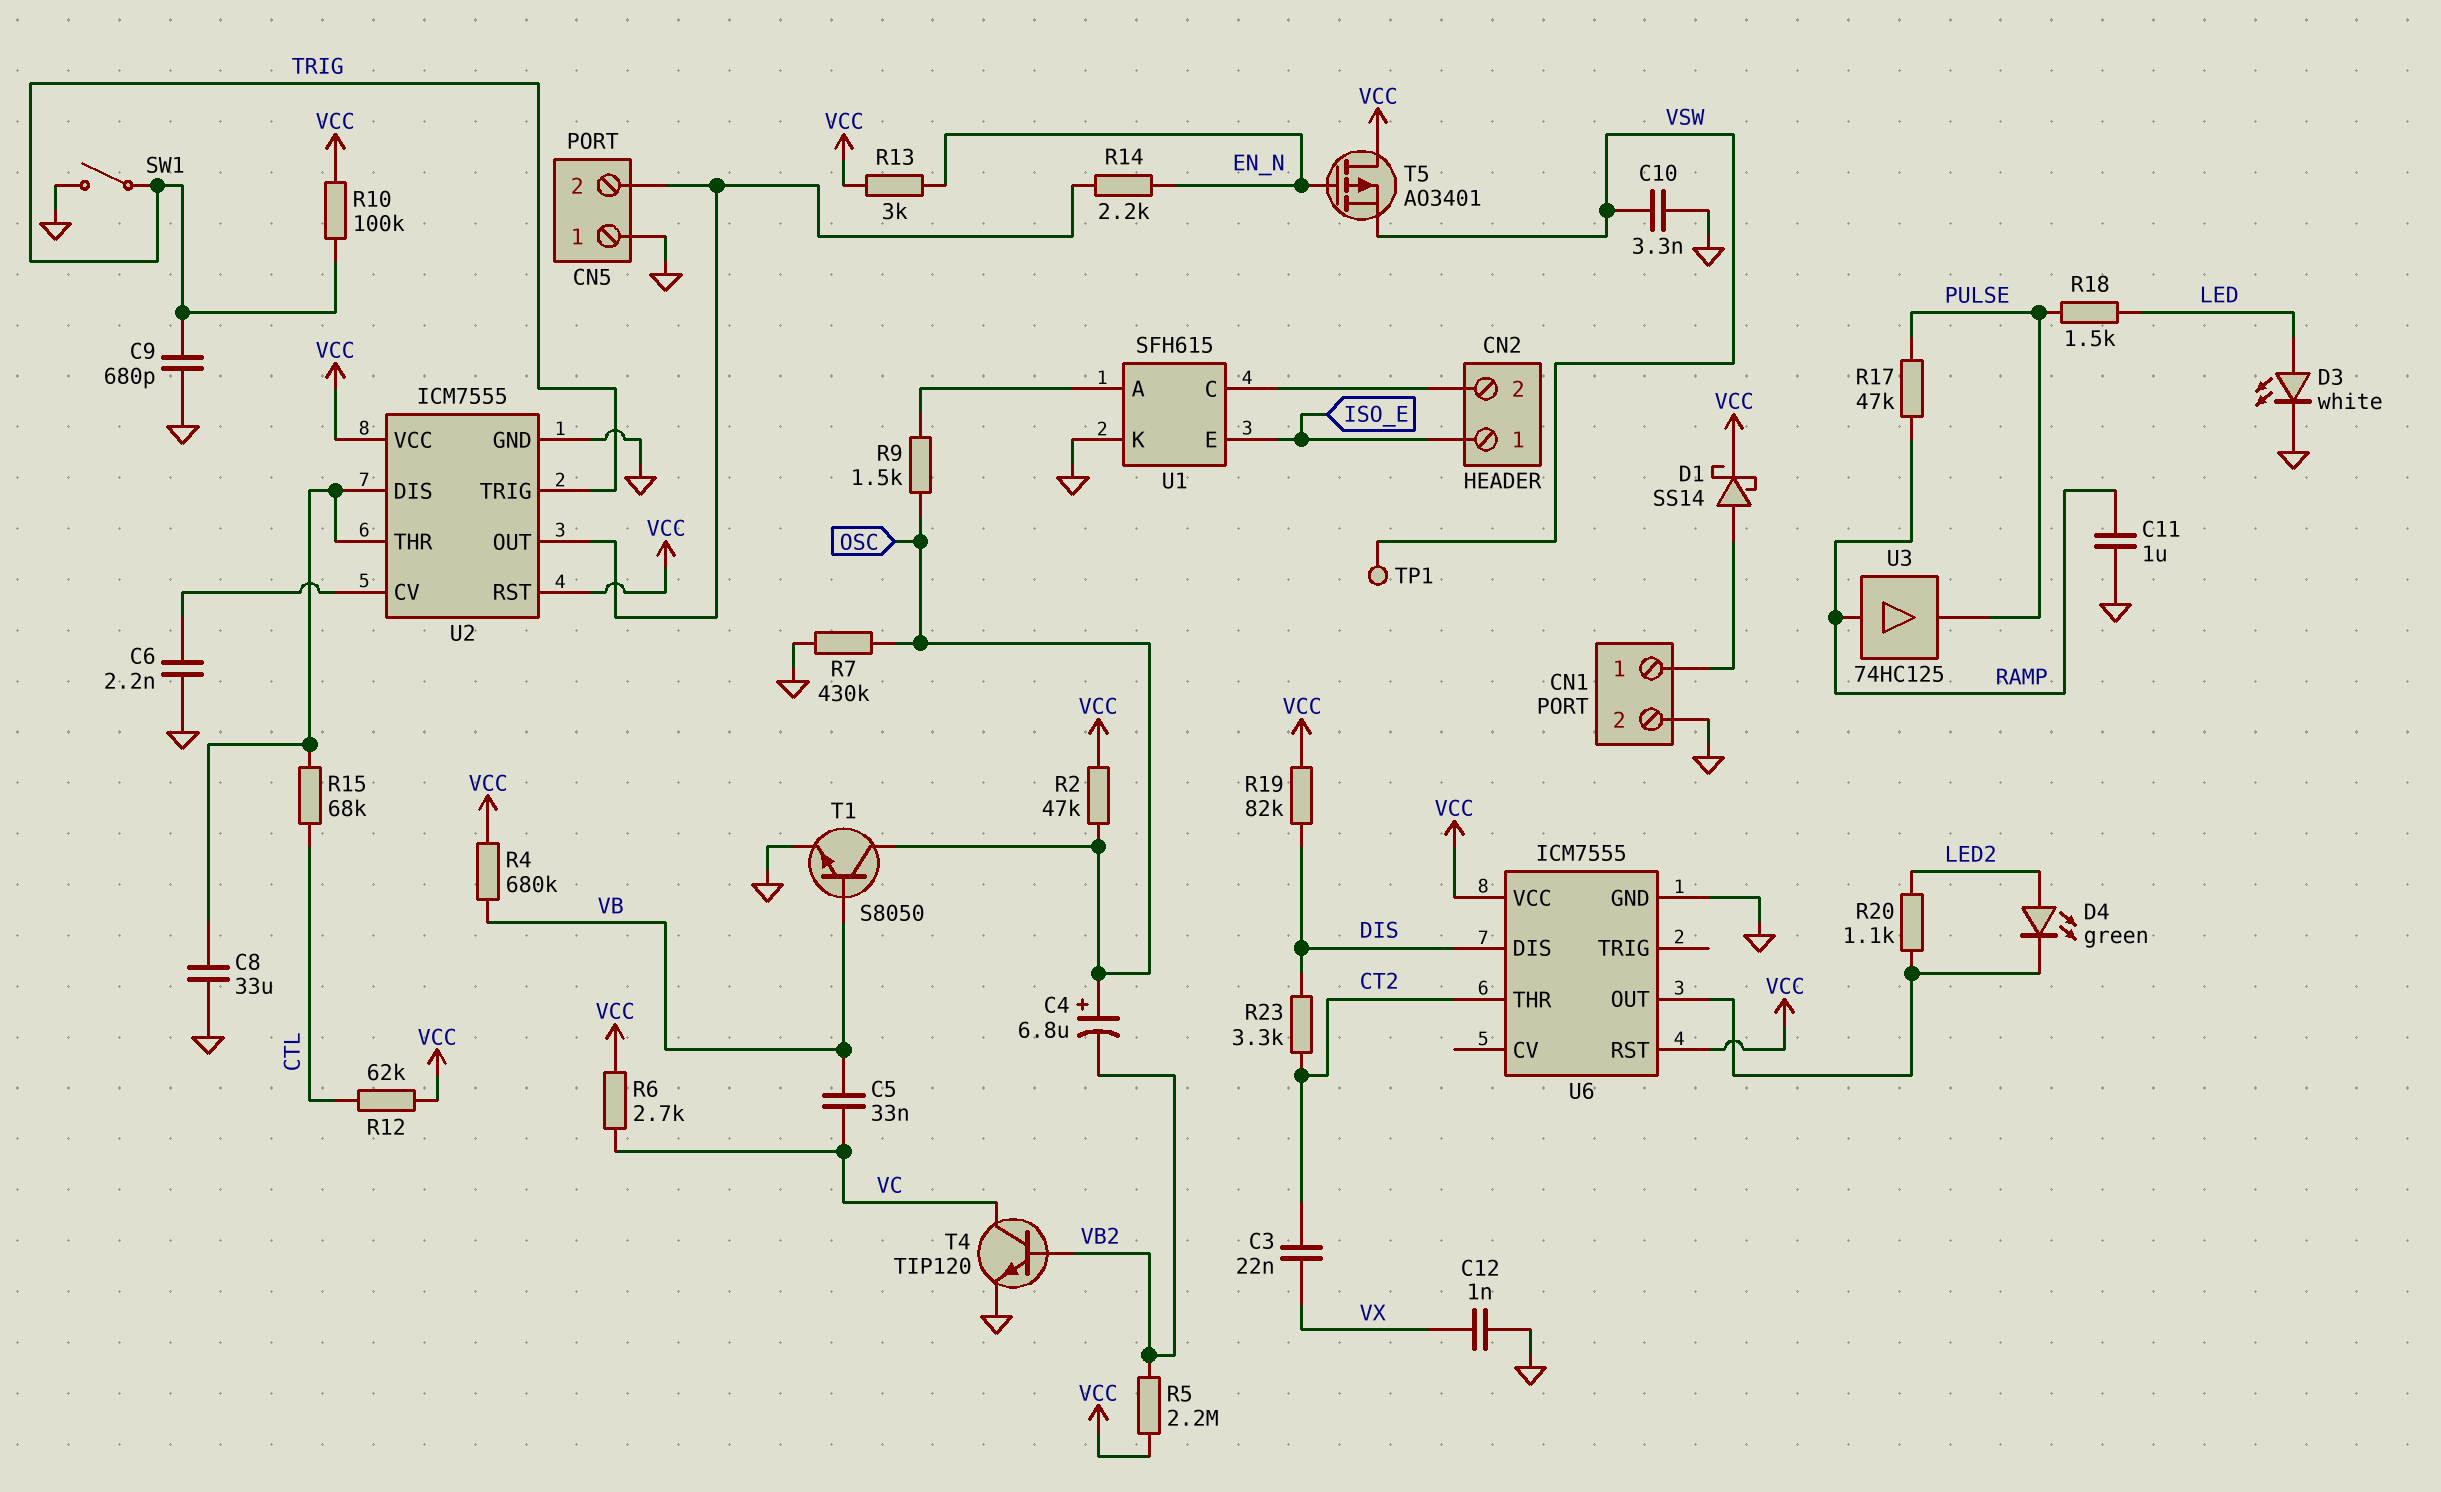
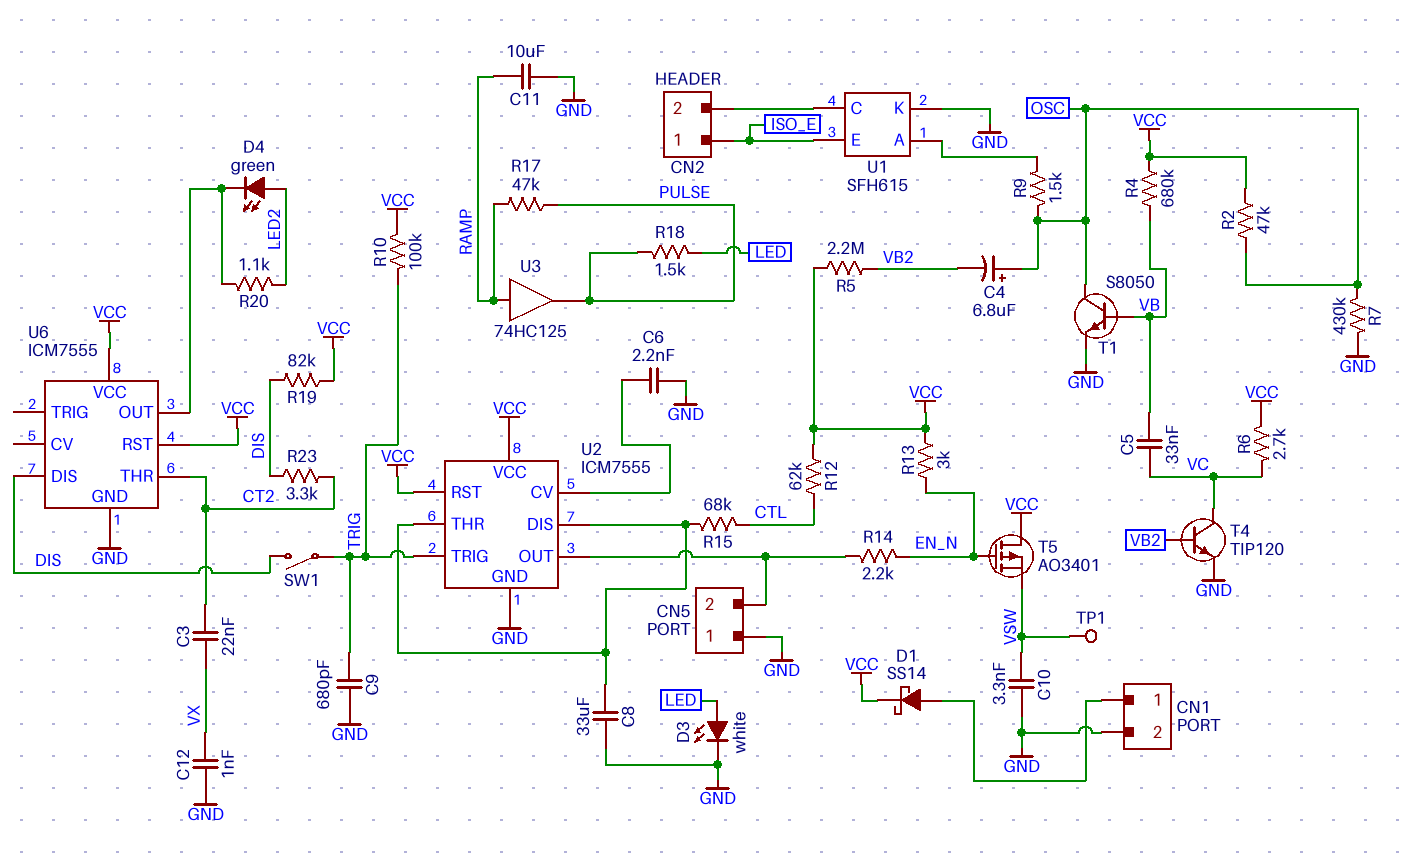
C11: 1uF (GND, RAMP) -> 10uF (GND, RAMP)
SW1: switch (GND, TRIG) -> switch (DIS, TRIG)

